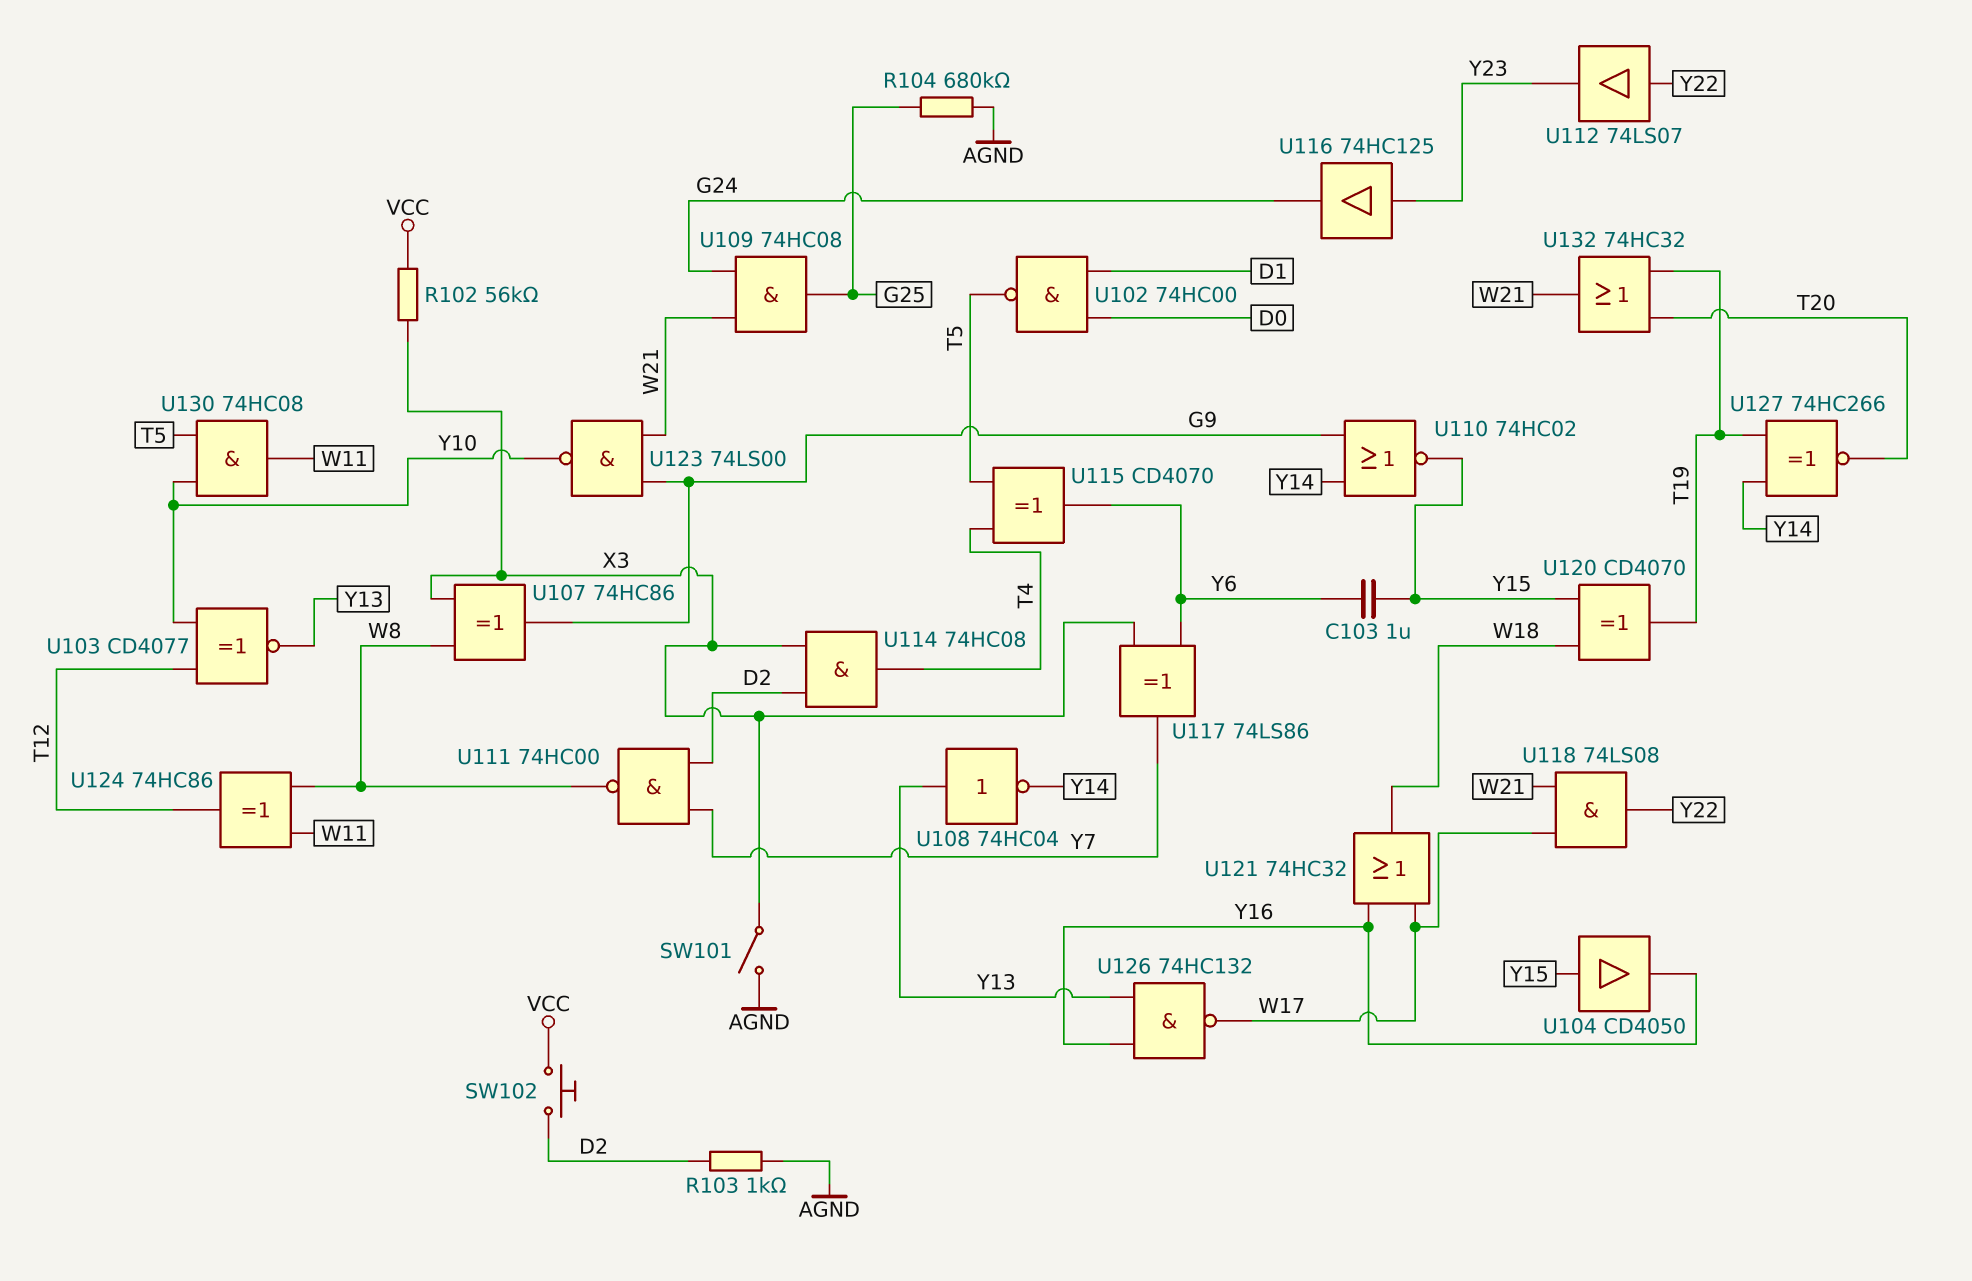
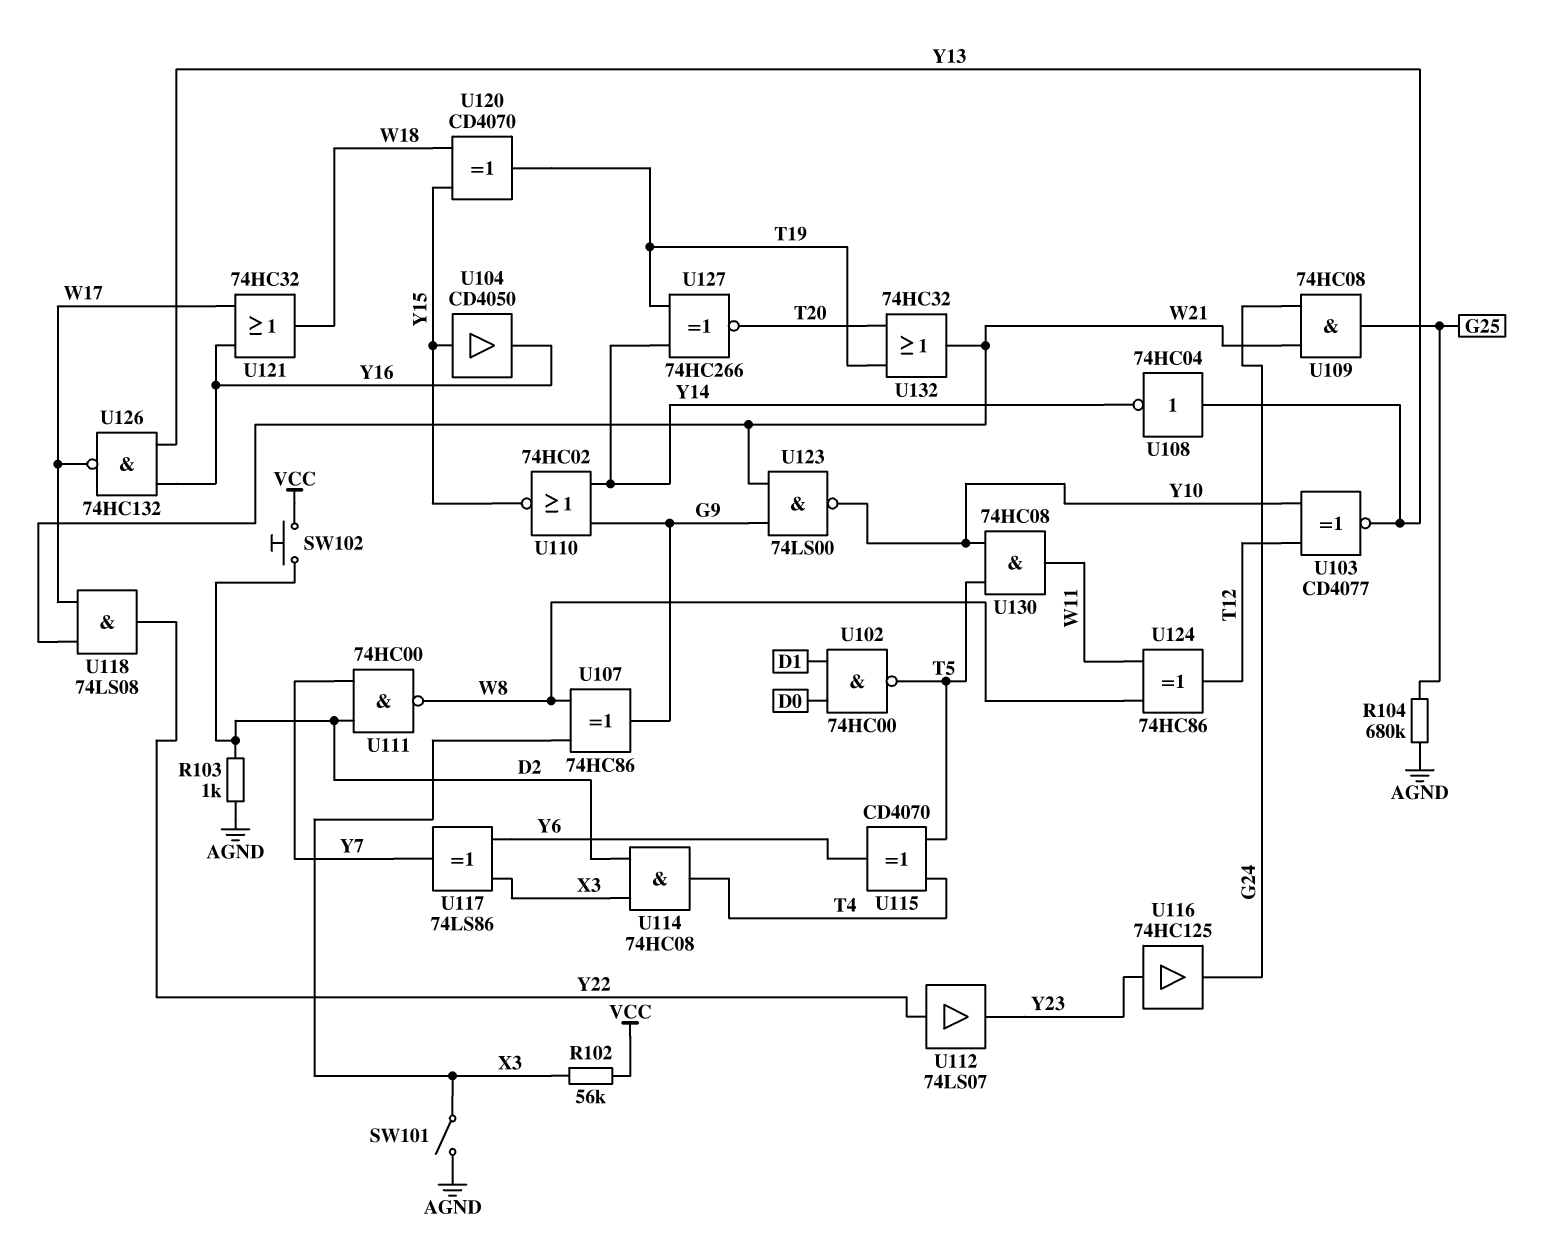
C103: 1uF (Y6, Y15) -> none

